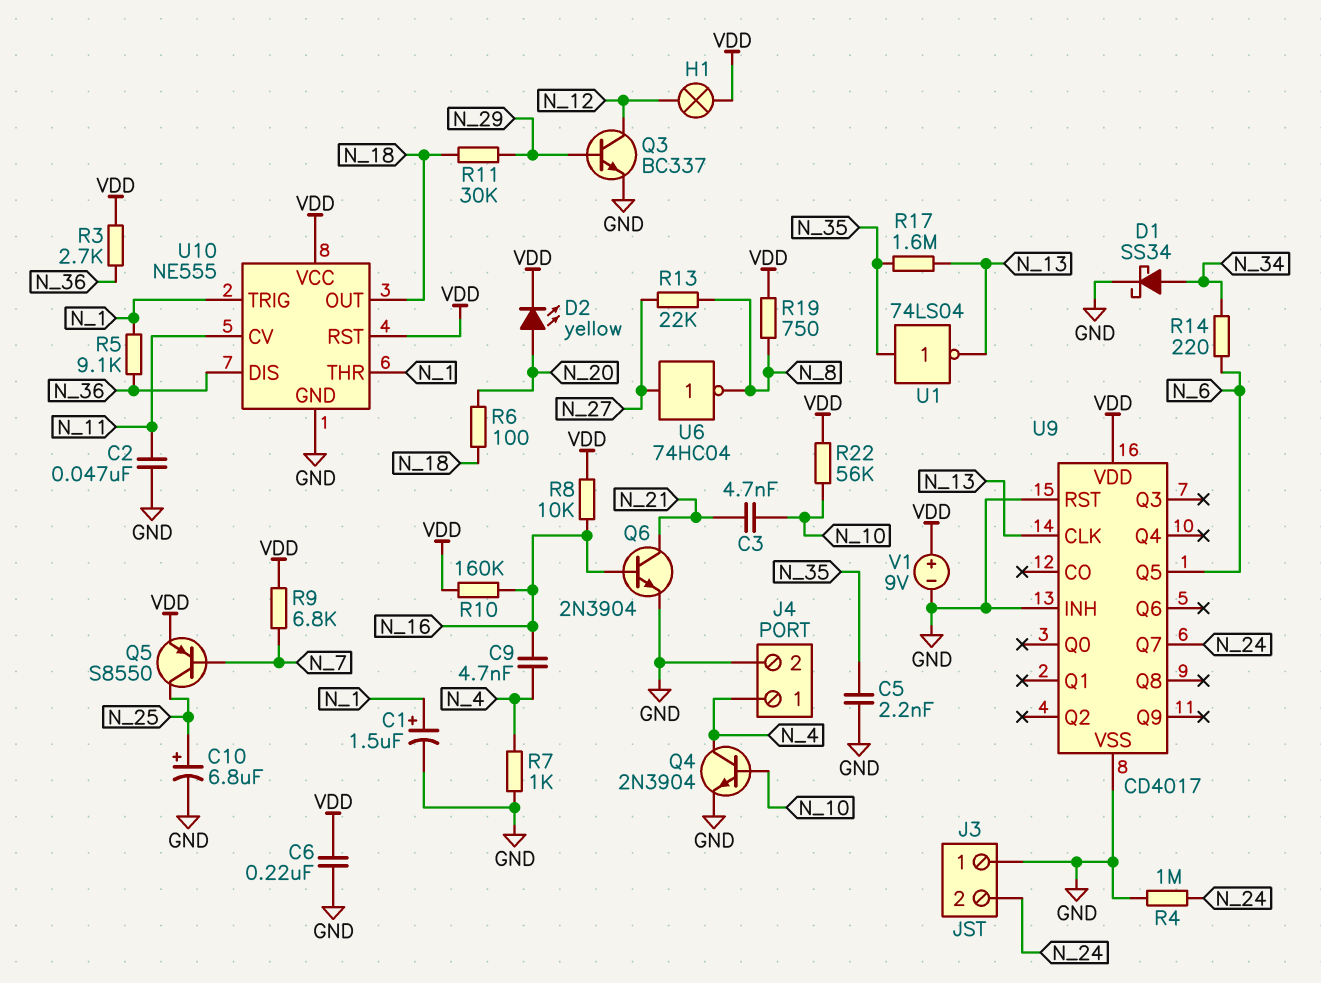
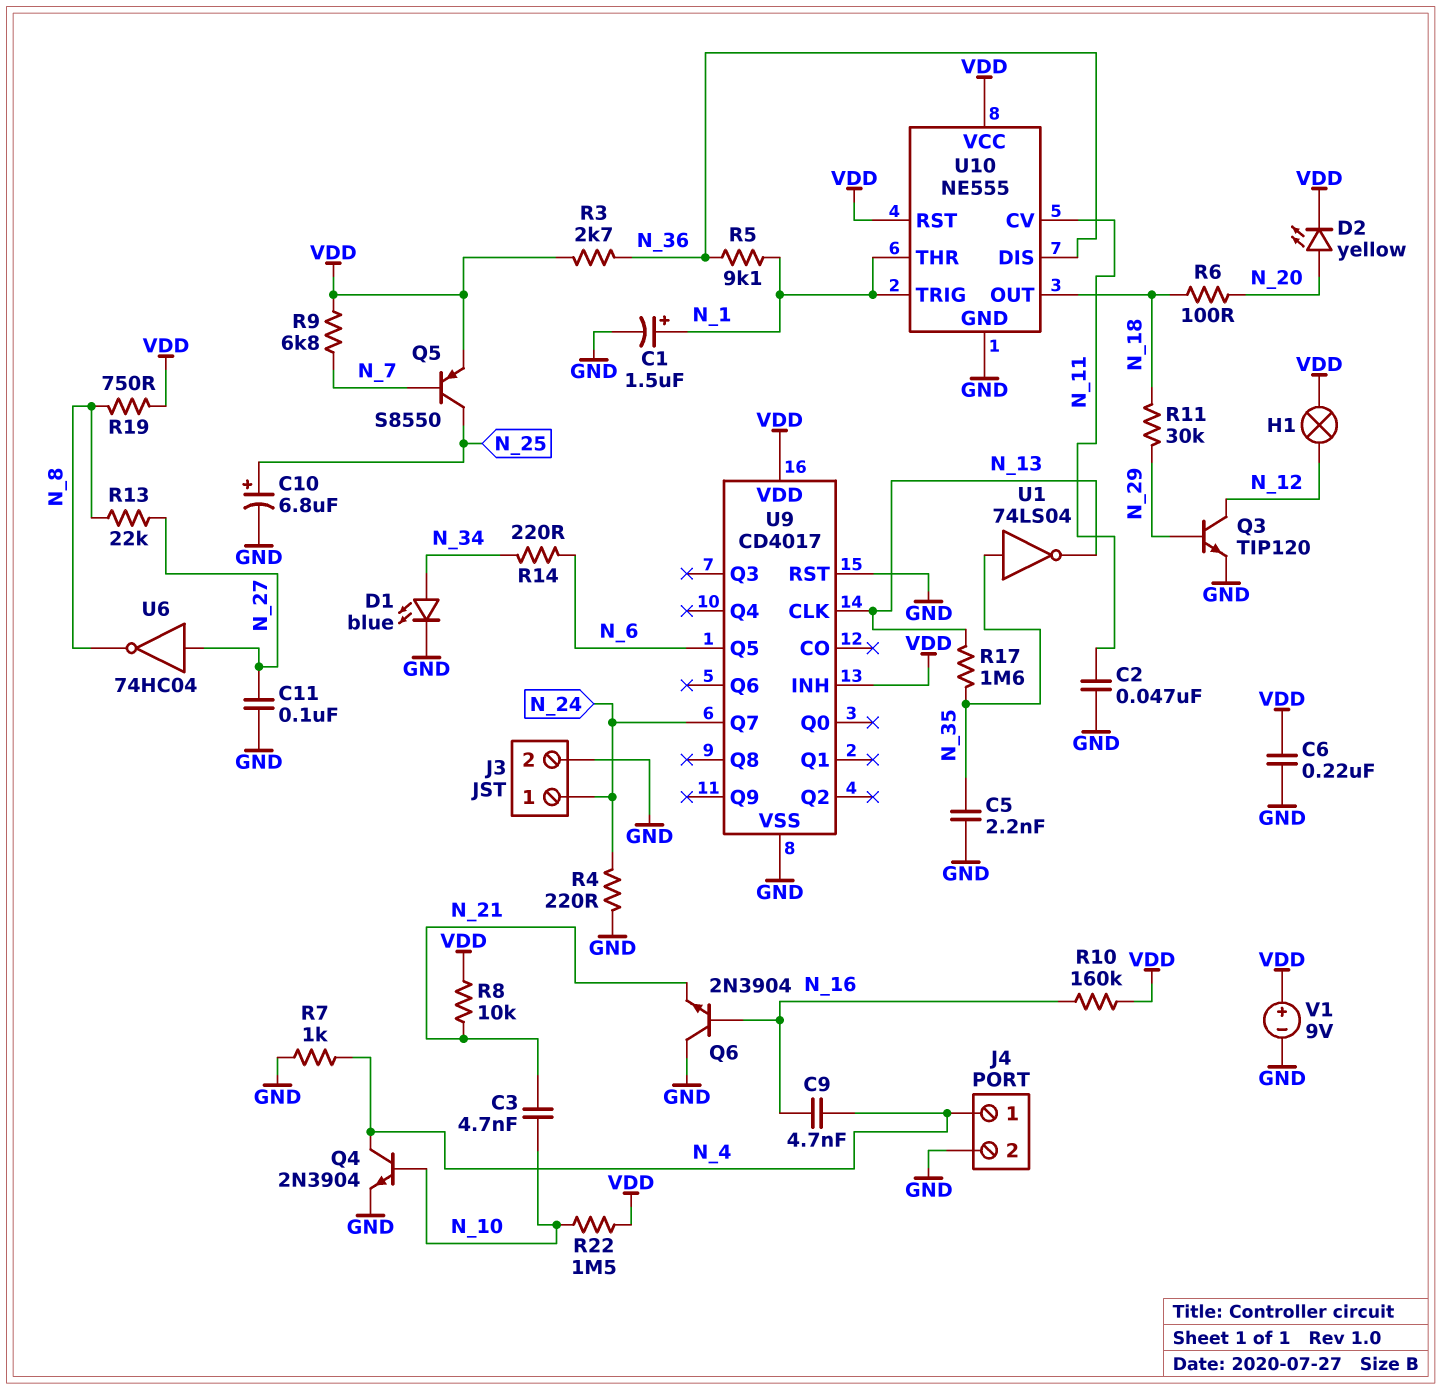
C11: none -> 100nF (GND, N_27)
D1: schottky SS34 (A N_34, K GND) -> LED blue (A N_34, K GND)
J3 pin 1: GND -> N_24
J3 pin 2: N_24 -> GND
Q3: NPN BC337 (B N_29, C N_12, E GND) -> NPN TIP120 (B N_29, C N_12, E GND)
Q6: NPN 2N3904 (B N_16, C N_21, E GND) -> NPN 2N3904 (B N_16, C GND, E N_21)
R4: 1M (GND, N_24) -> 220 (GND, N_24)
R8: 10k (N_16, VDD) -> 10k (N_21, VDD)
R22: 56k (N_10, VDD) -> 1.5M (N_10, VDD)
U9 pin INH: GND -> VDD

